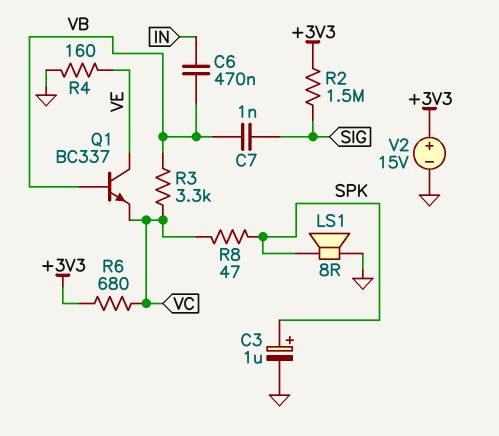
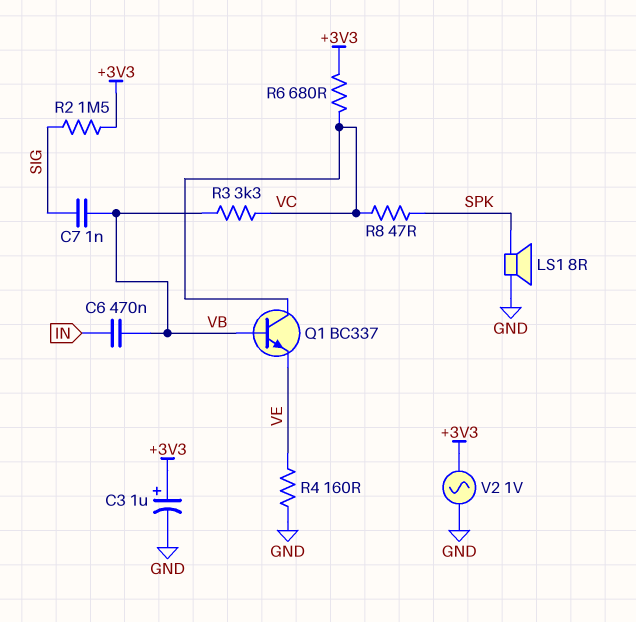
C3: 1uF (plus SPK, minus GND) -> 1uF (plus +3V3, minus GND)
Q1: NPN BC337 (B VB, C VE, E VC) -> NPN BC337 (B VB, C VC, E VE)
V2: 15V (plus +3V3, minus GND) -> AC 1V (+3V3, GND)

